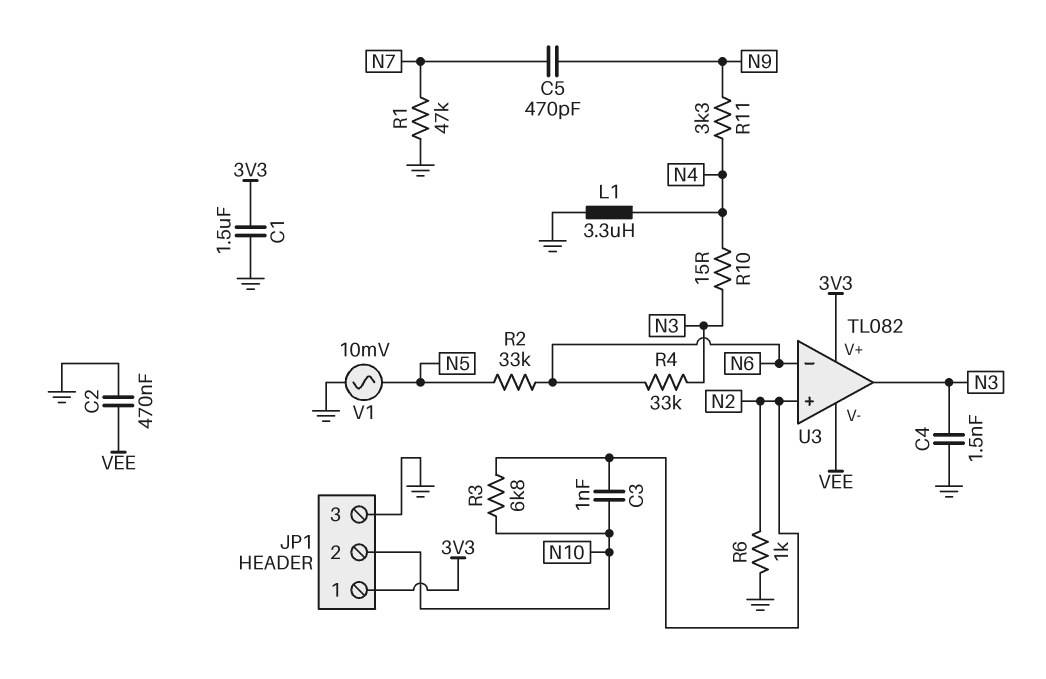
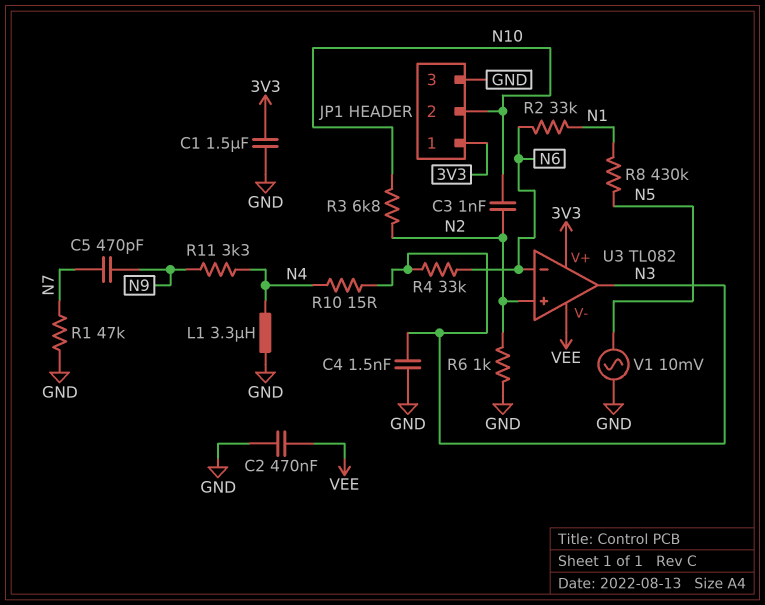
R2: 33k (N5, N6) -> 33k (N1, N6)
R8: none -> 430k (N1, N5)

